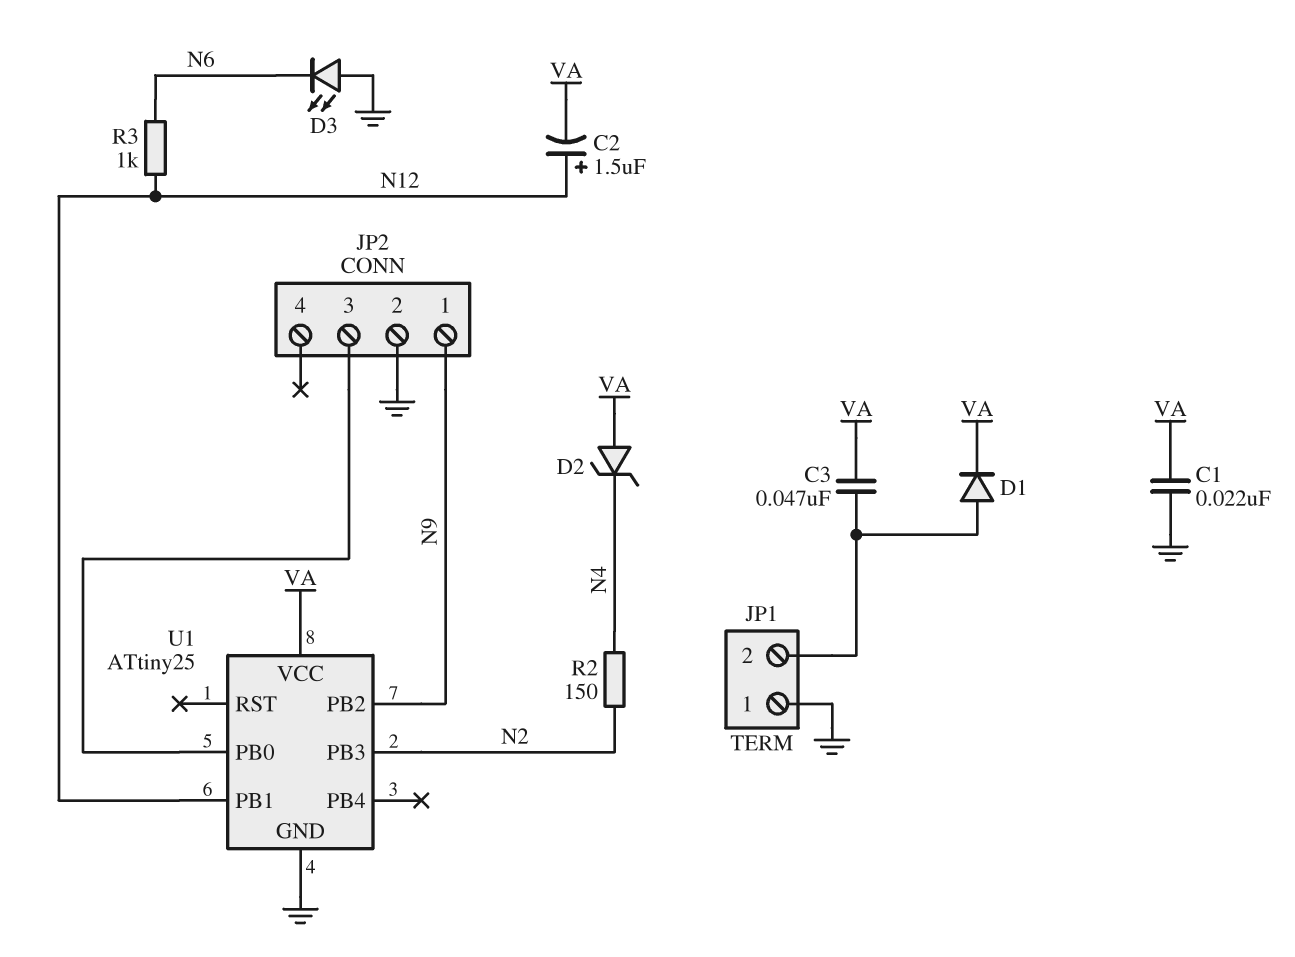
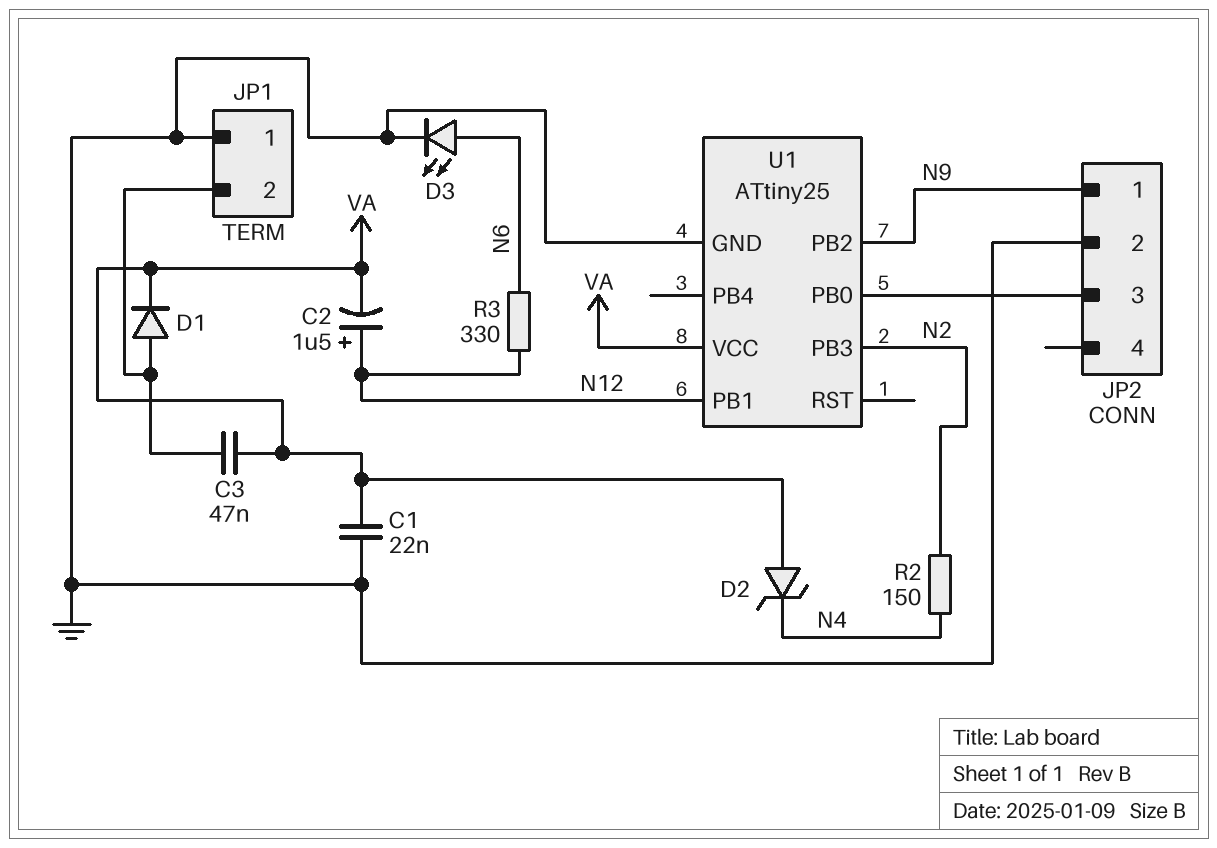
D3: LED (A GND, K N6) -> LED (A N6, K GND)
R3: 1k (N6, N12) -> 330 (N6, N12)

